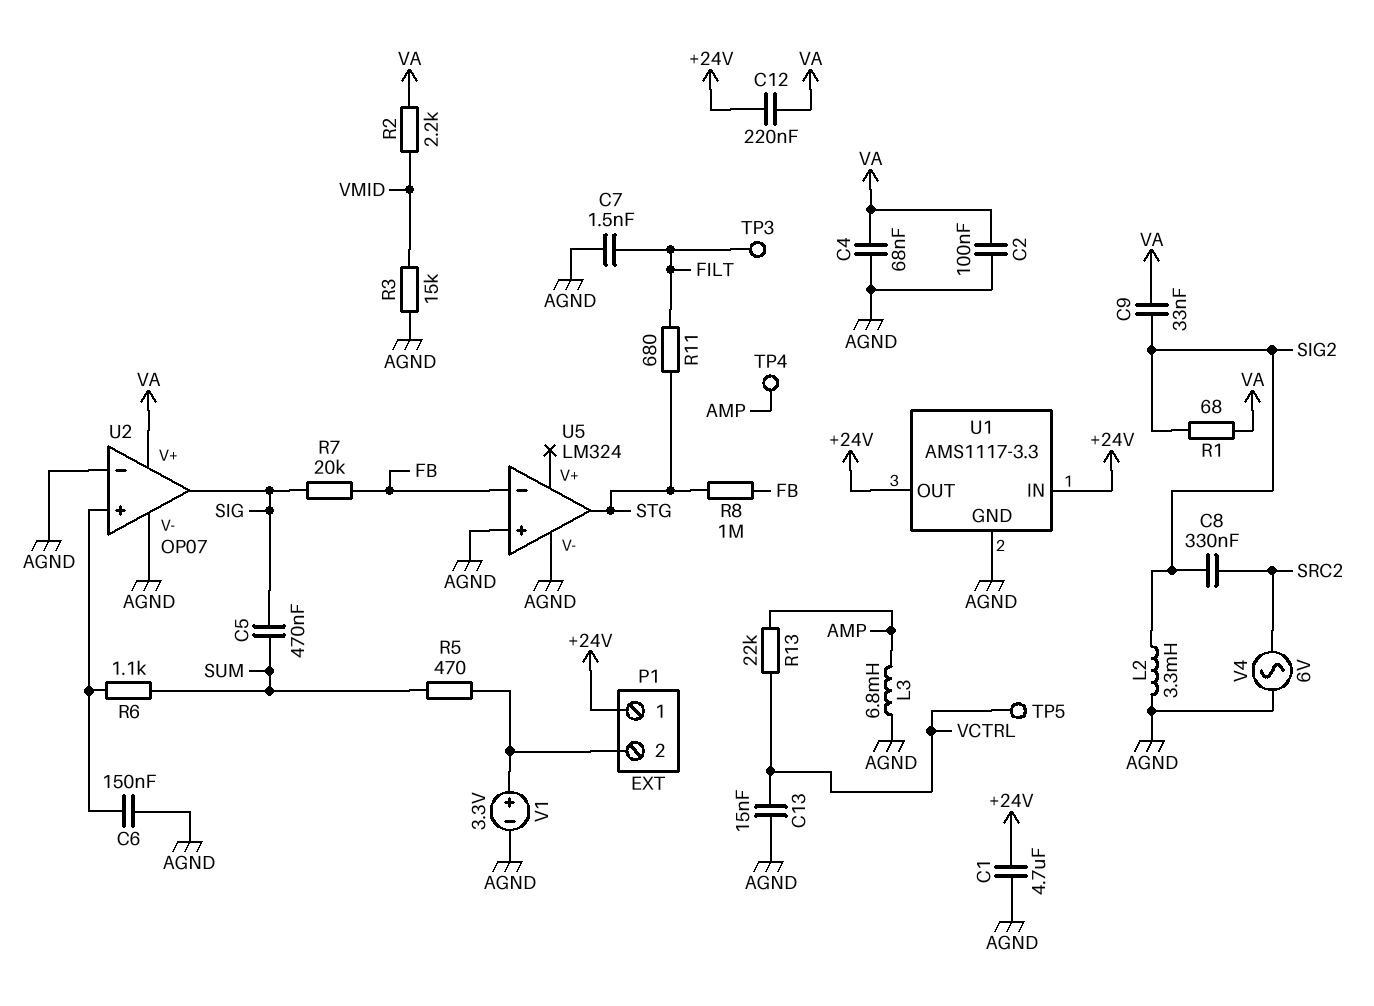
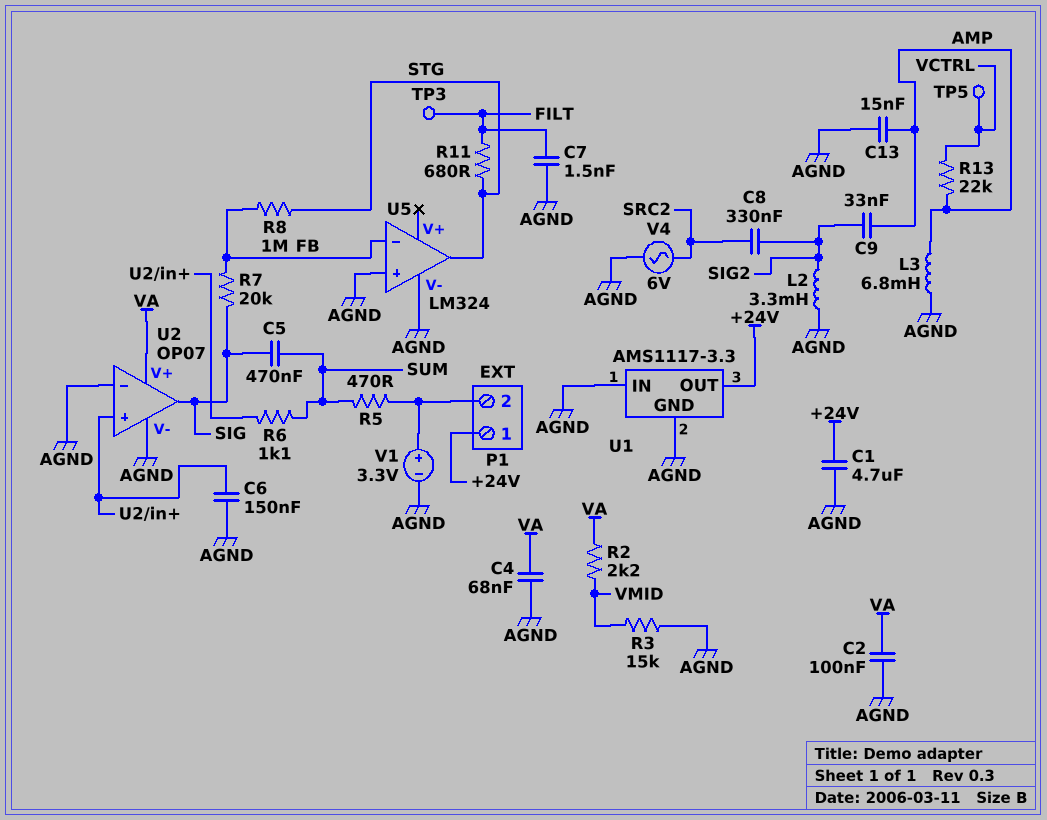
C9: 33nF (SIG2, VA) -> 33nF (AMP, SIG2)
C12: 220nF (+24V, VA) -> none
C13: 15nF (AGND, VCTRL) -> 15nF (AGND, AMP)
R1: 68 (SIG2, VA) -> none
TP4: test point (AMP) -> none
U1 pin IN: +24V -> AGND

